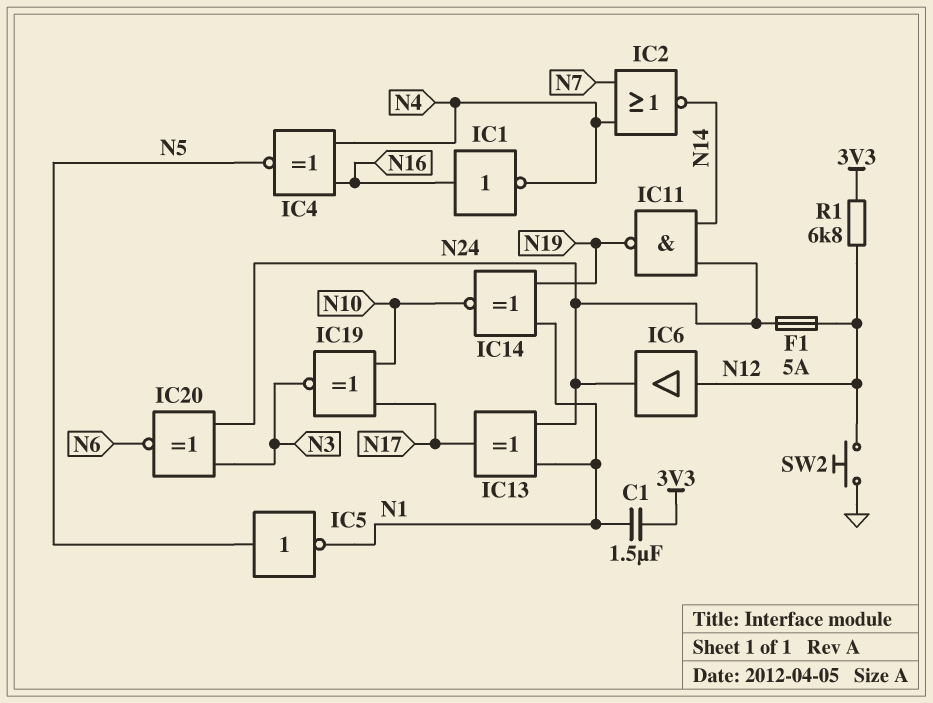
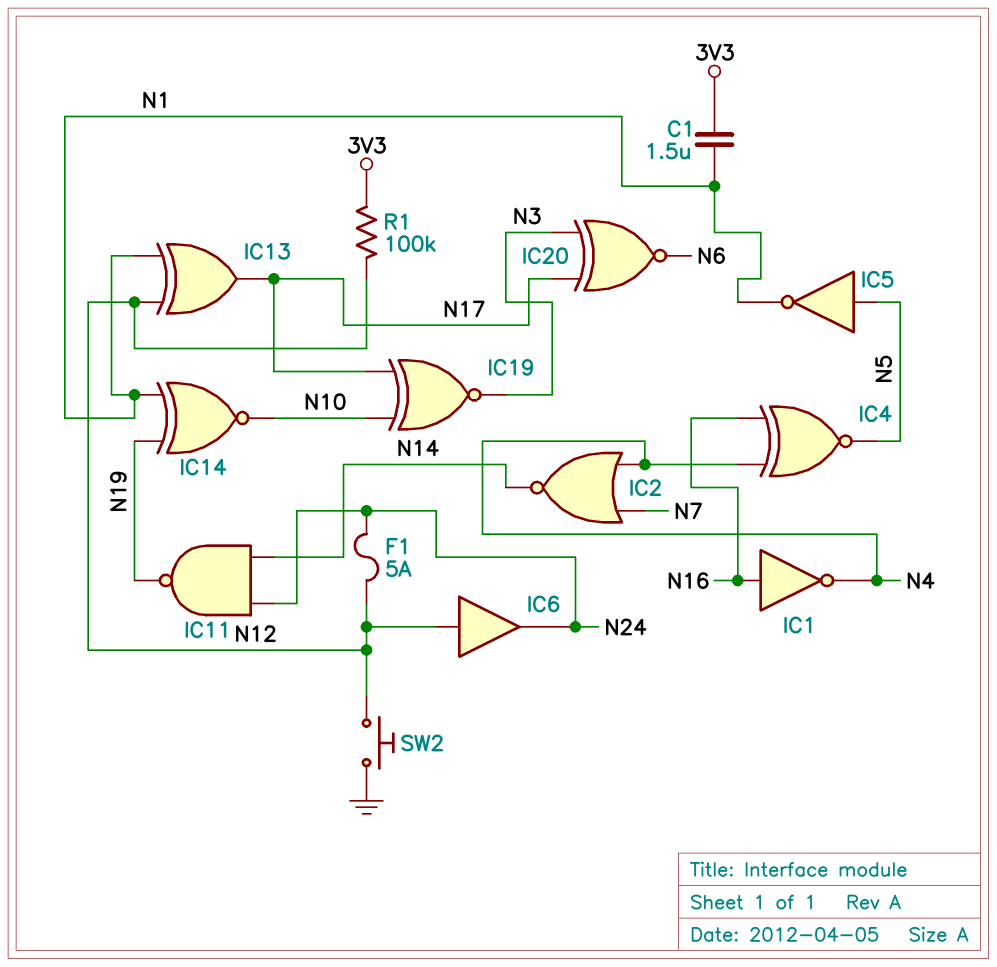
IC13: XOR (in N1, in N24, out N17) -> XOR (in N1, in N12, out N17)
IC20: XNOR (in N3, in N24, out N6) -> XNOR (in N3, in N17, out N6)
R1: 6.8k (3V3, N12) -> 100k (3V3, N12)

